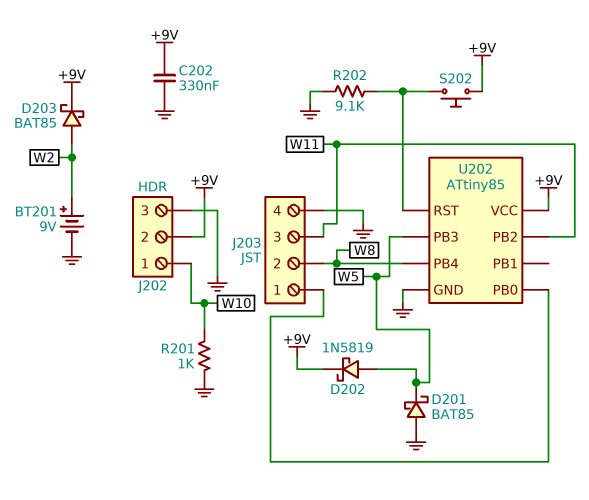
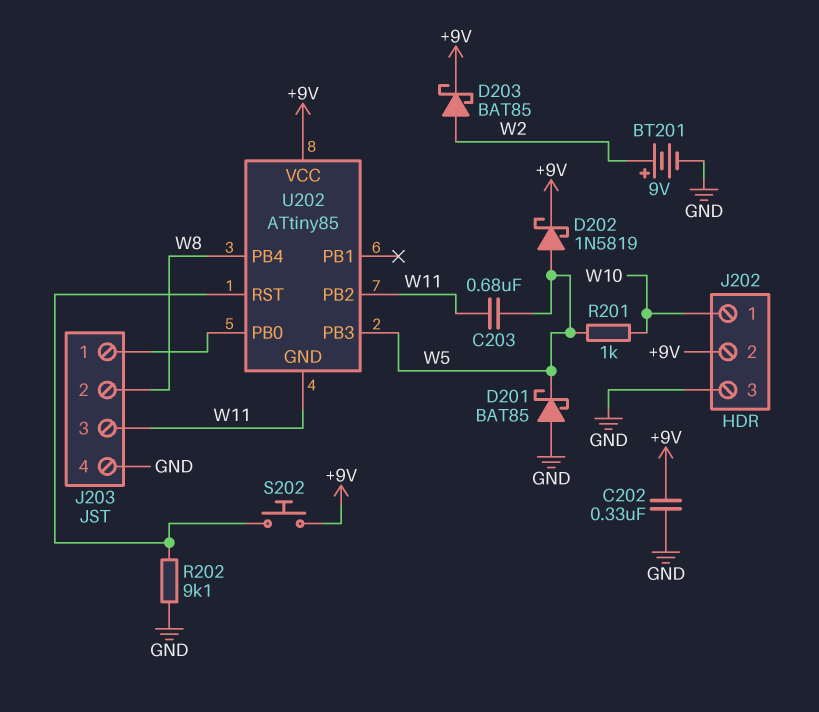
C203: none -> 680nF (W5, W11)
R201: 1k (GND, W10) -> 1k (W5, W10)
U202 pin GND: GND -> W11

